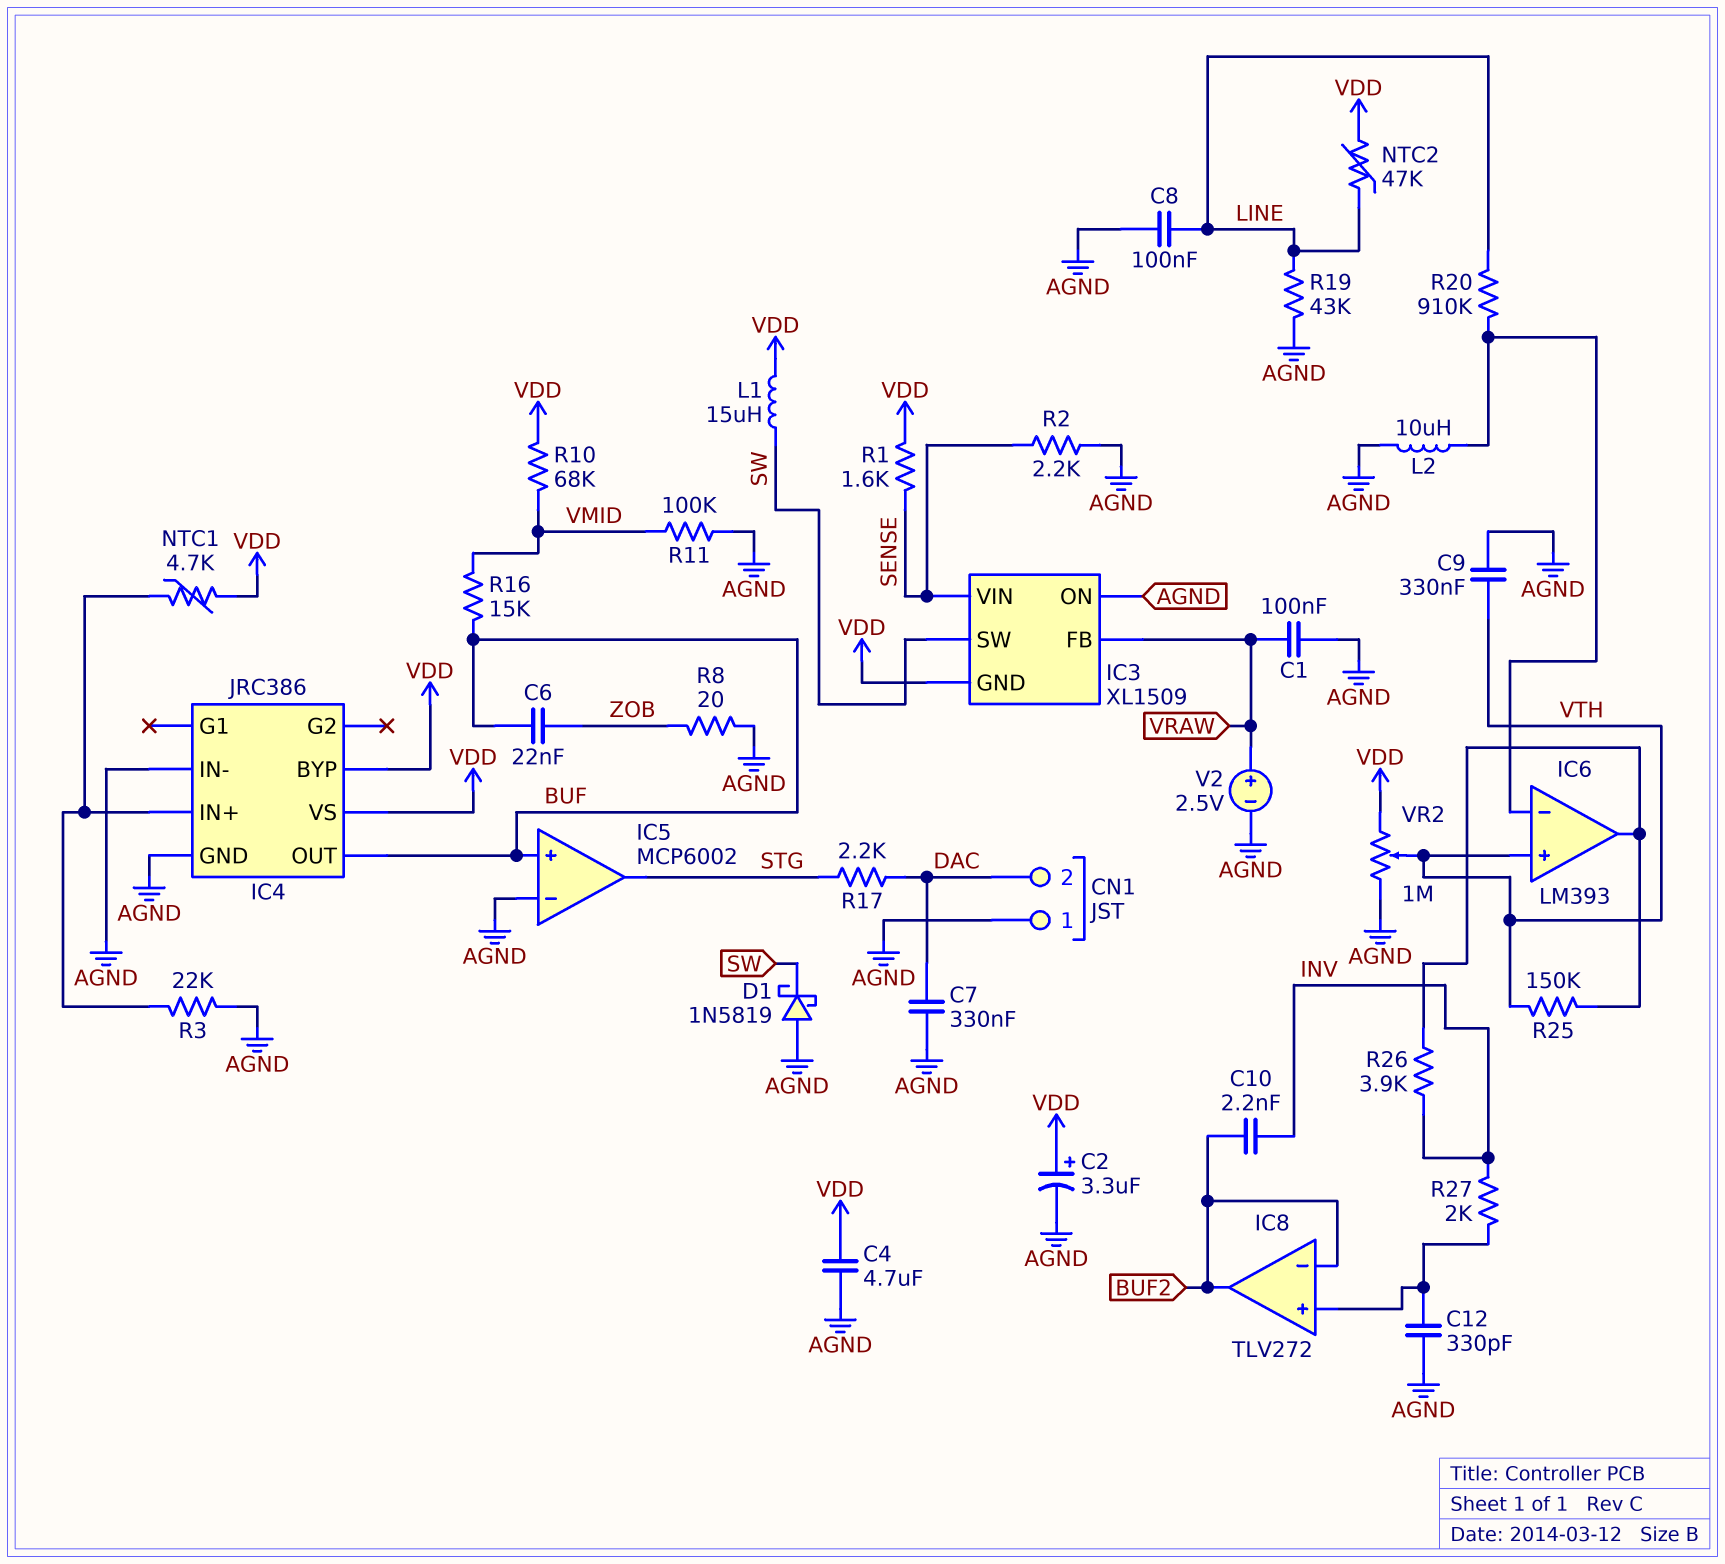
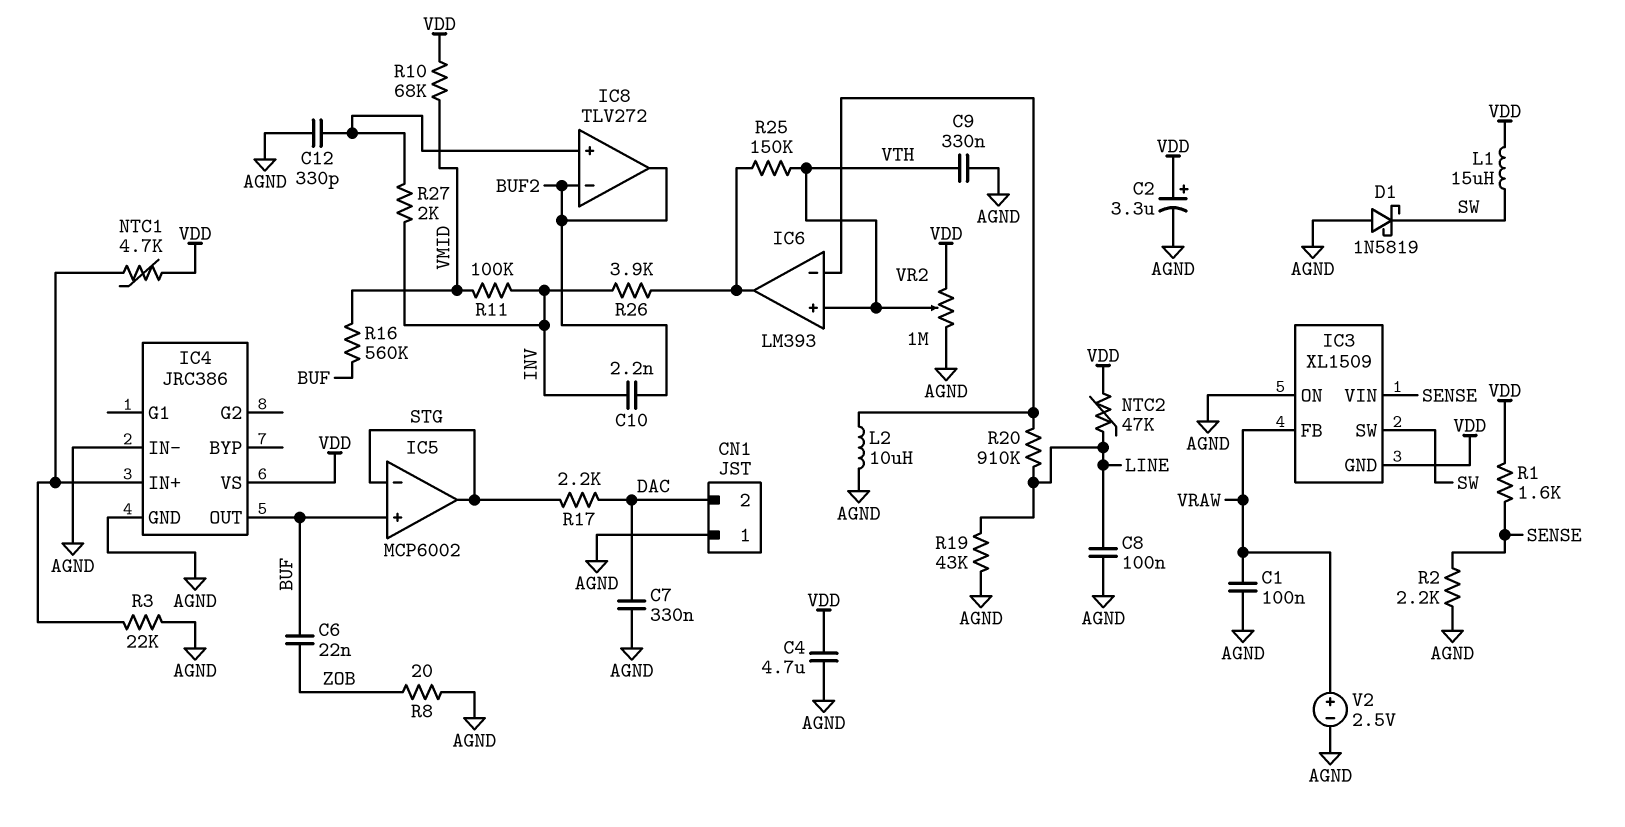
IC4 pin BYP: VDD -> none
IC5 pin in-: AGND -> STG
R11: 100k (AGND, VMID) -> 100k (INV, VMID)
R16: 15k (BUF, VMID) -> 560k (BUF, VMID)

